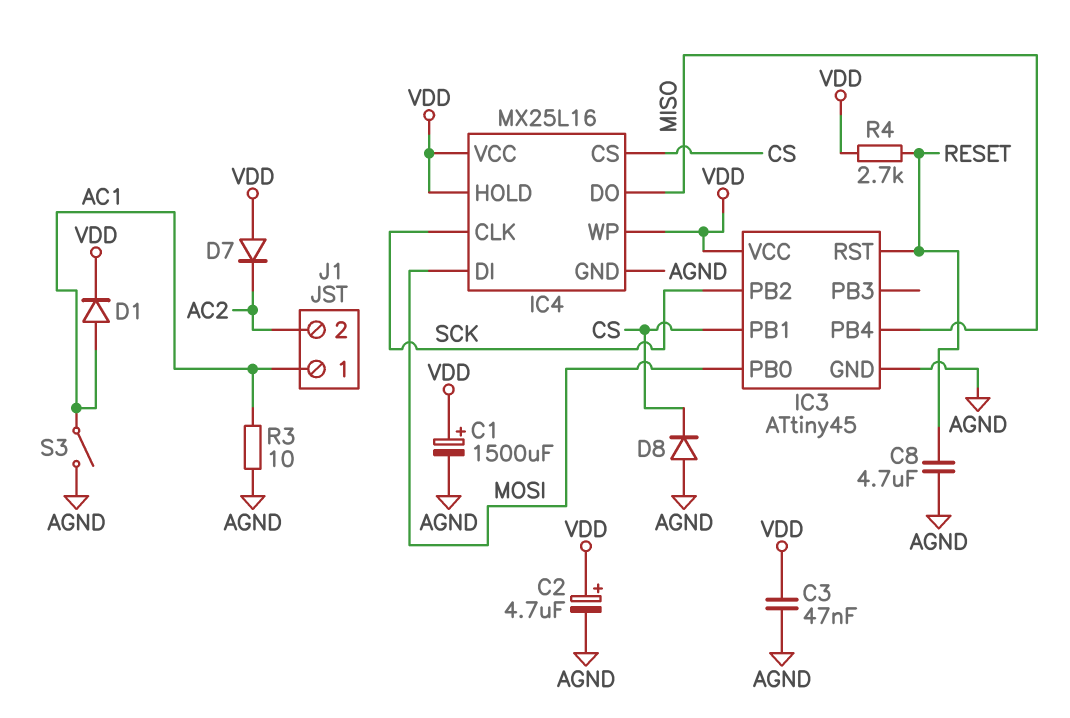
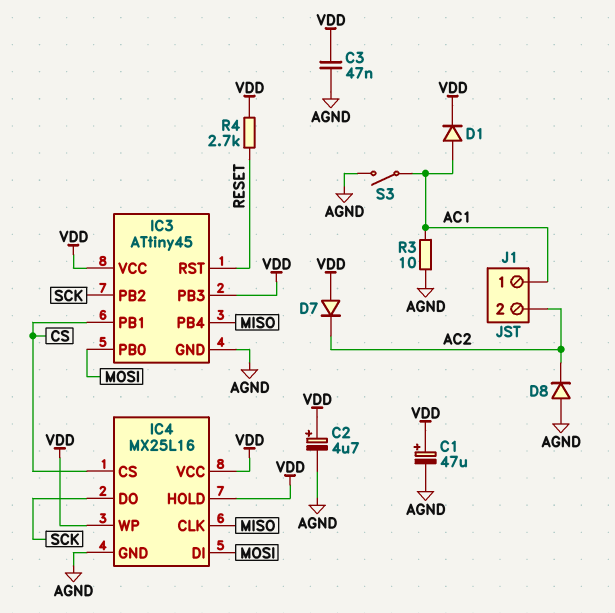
C1: 1500uF (plus VDD, minus AGND) -> 47uF (plus VDD, minus AGND)
C8: 4.7uF (AGND, RESET) -> none
D8: diode (A AGND, K CS) -> diode (A AGND, K AC2)
IC3 pin PB3: none -> VDD
IC4 pin CLK: SCK -> MISO
IC4 pin DO: MISO -> SCK

